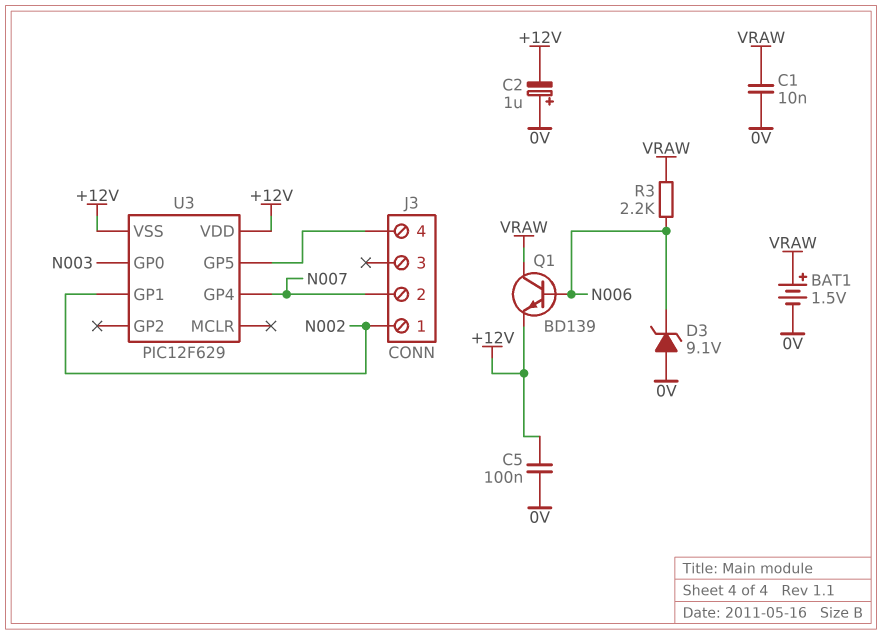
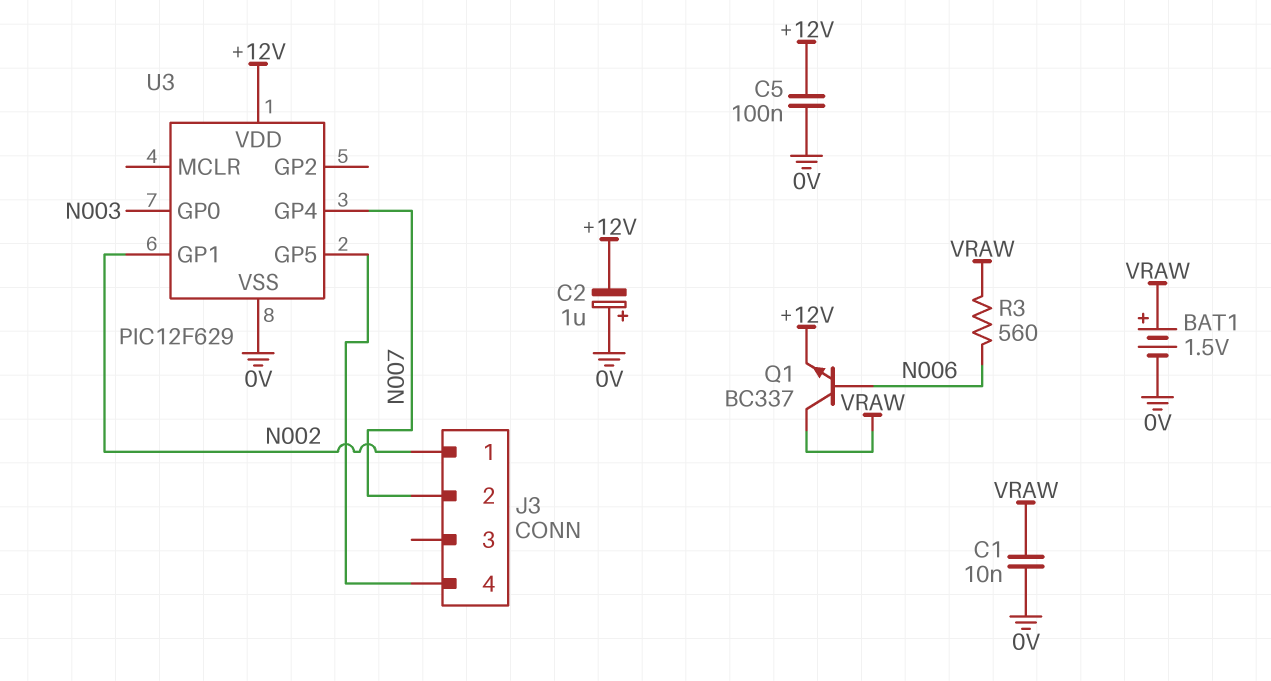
D3: zener 9.1V (A 0V, K N006) -> none
Q1: NPN BD139 (B N006, C VRAW, E +12V) -> NPN BC337 (B N006, C VRAW, E +12V)
R3: 2.2k (N006, VRAW) -> 560 (N006, VRAW)
U3 pin VSS: +12V -> 0V

